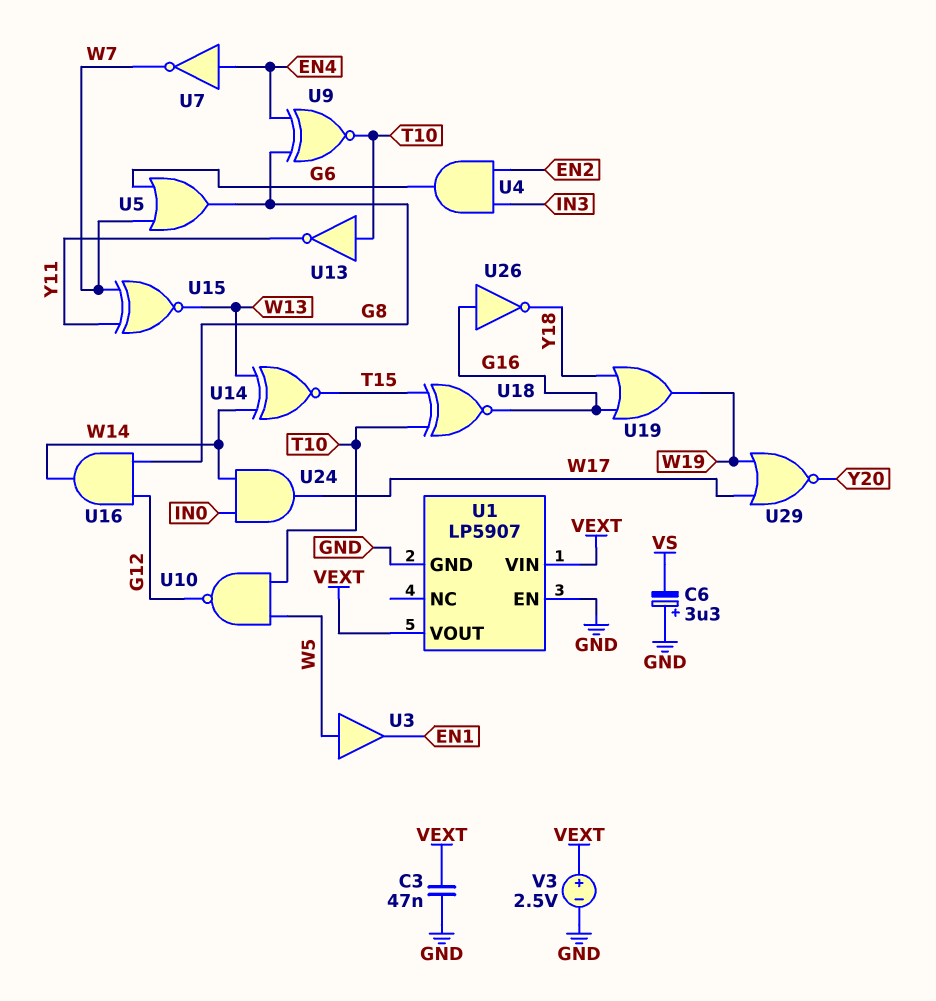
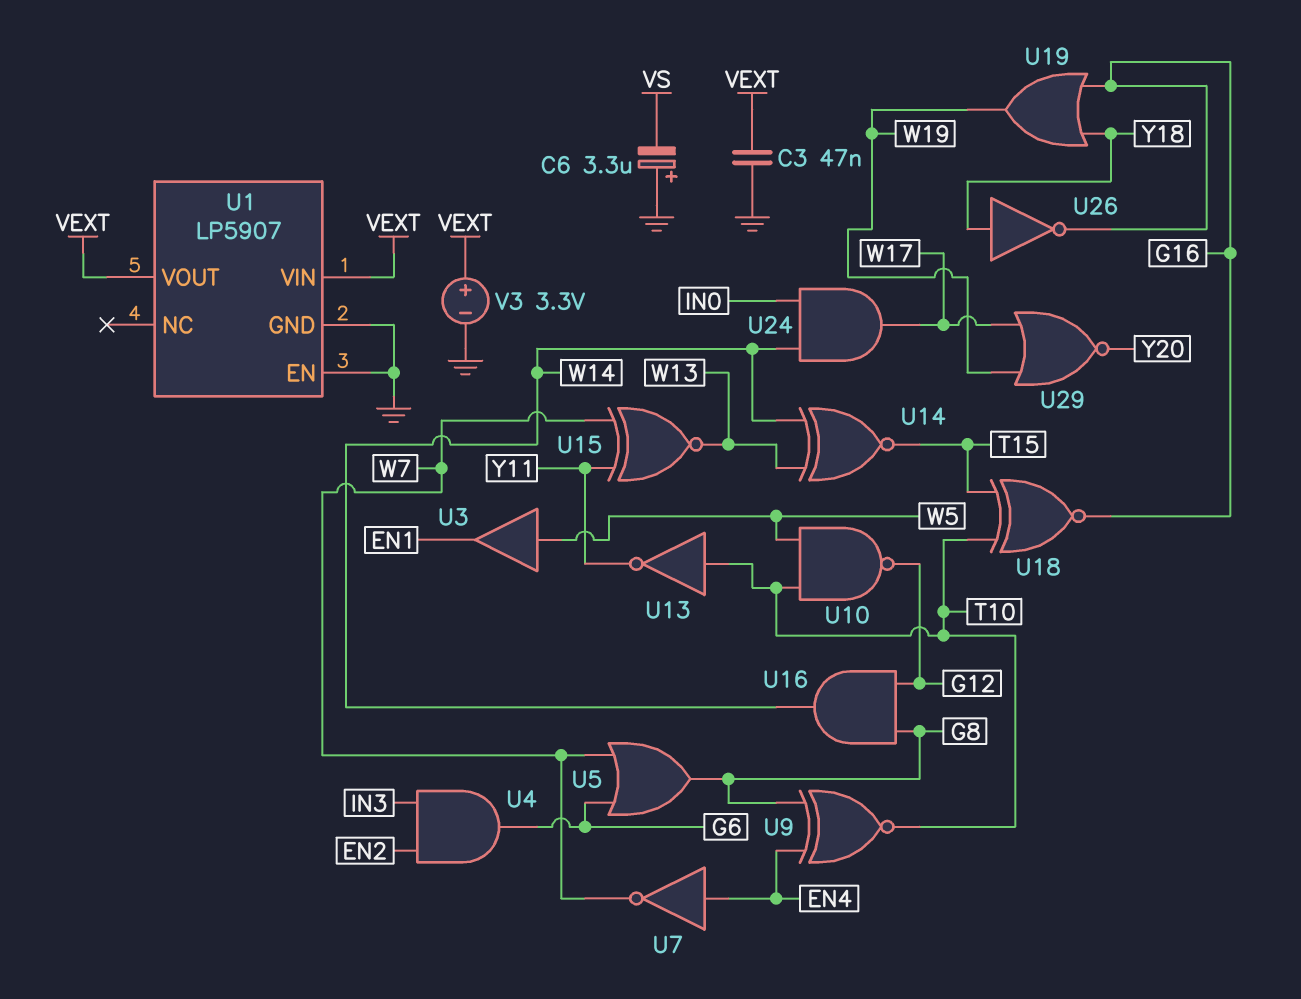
U26: NOT (in G16, out Y18) -> NOT (in Y18, out G16)
V3: 2.5V (plus VEXT, minus GND) -> 3.3V (plus VEXT, minus GND)

